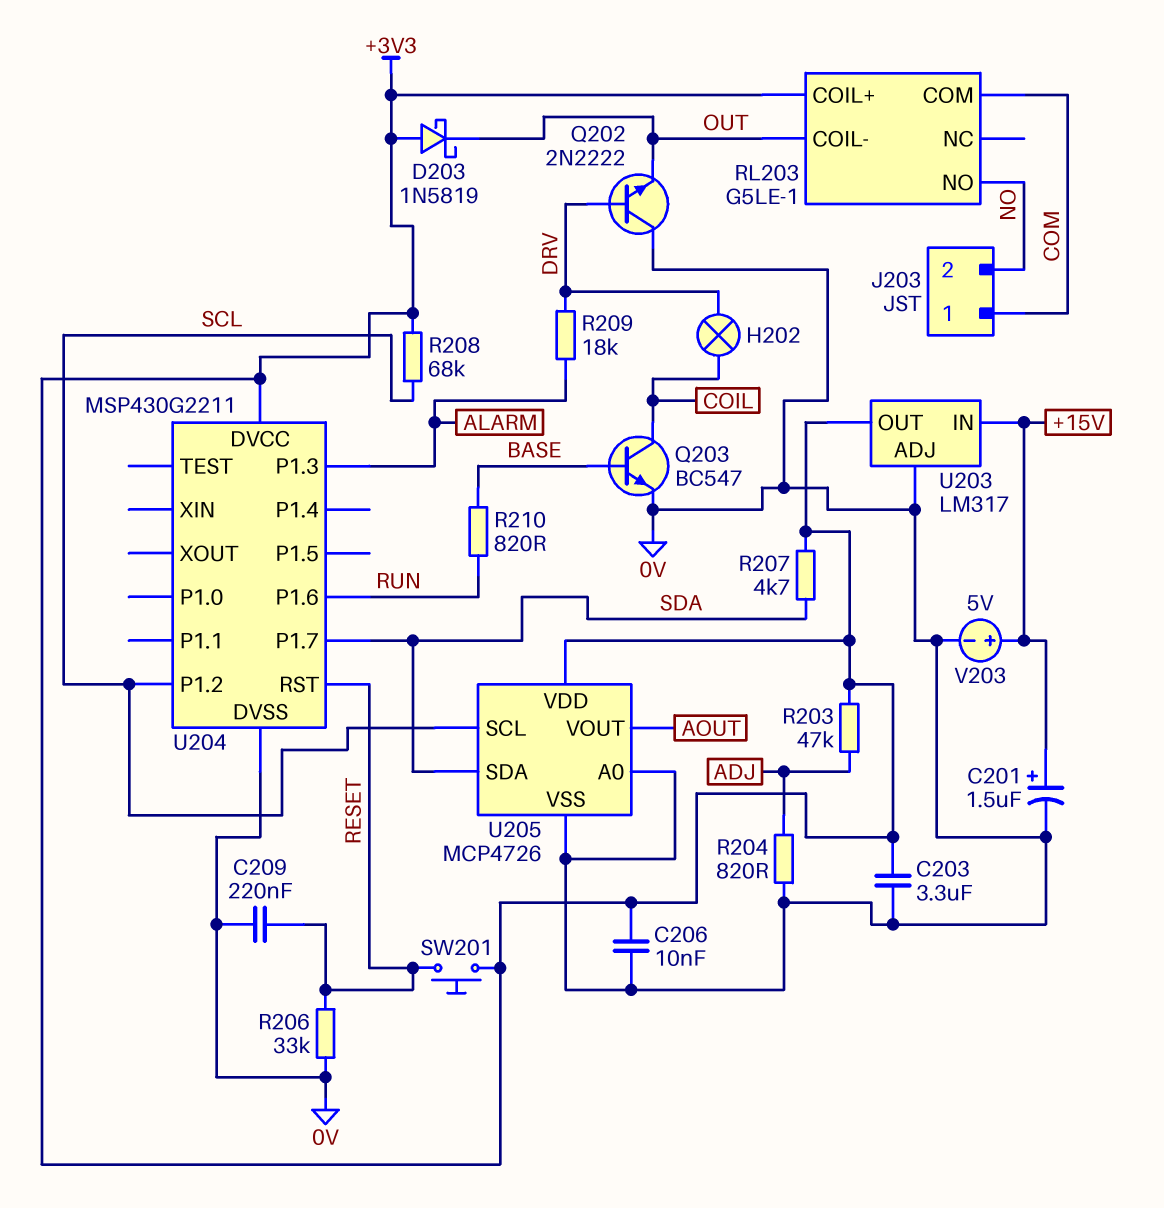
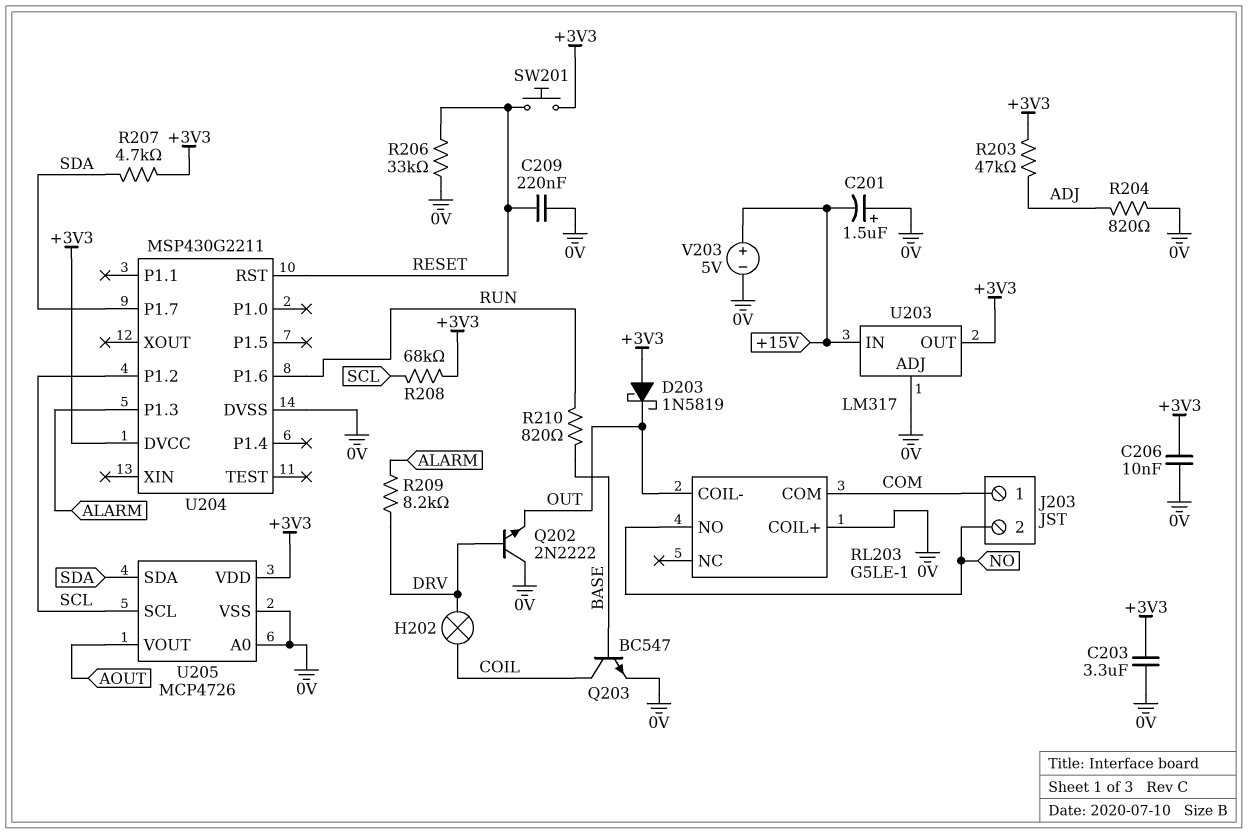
C201: 1.5uF (plus +15V, minus 0V) -> 1.5uF (plus 0V, minus +15V)
R209: 18k (ALARM, DRV) -> 8.2k (ALARM, DRV)
RL203 pin COIL+: +3V3 -> 0V

